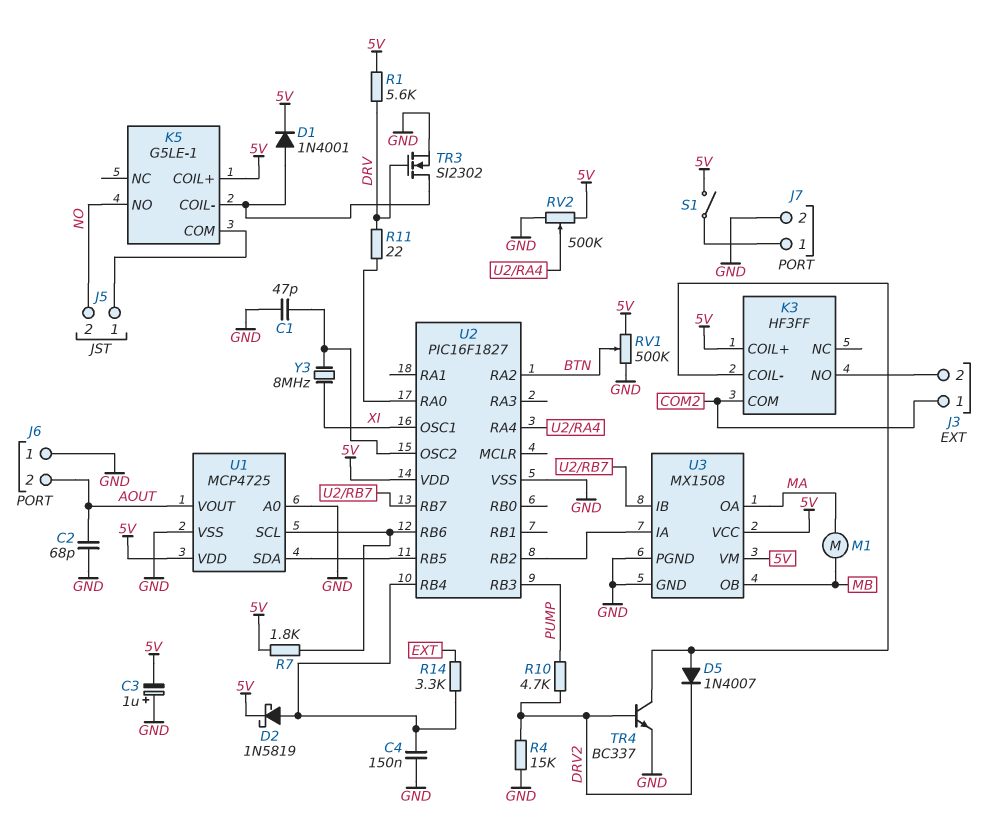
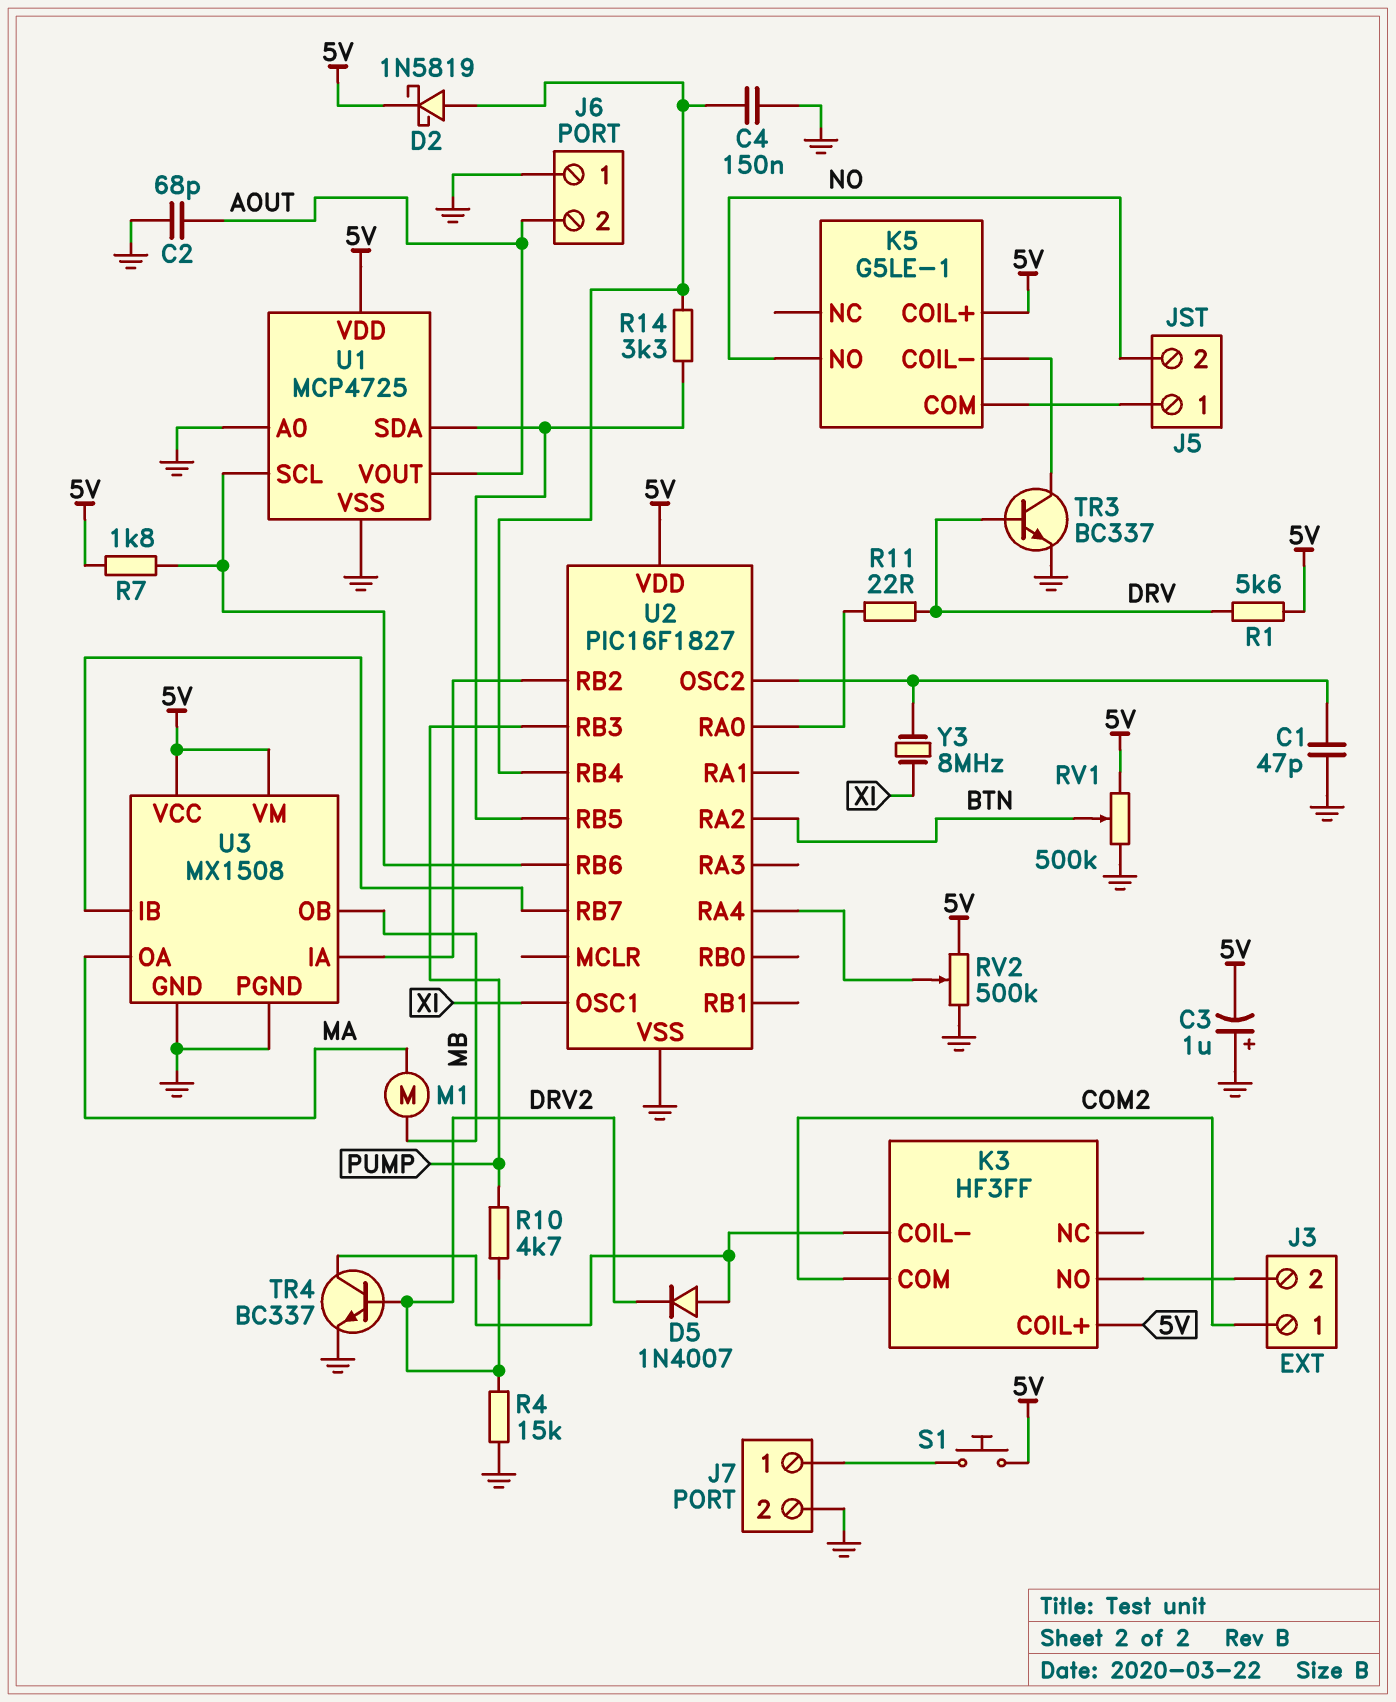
D1: diode 1N4001 (A K5/COIL-, K 5V) -> none
R14: 3.3k (EXT, U2/RB4) -> 3.3k (U1/SDA, U2/RB4)
S1: switch (5V, J7/1) -> button (5V, J7/1)
TR3: NMOS SI2302 (G DRV, D K5/COIL-, S GND) -> NPN BC337 (B DRV, C K5/COIL-, E GND)

